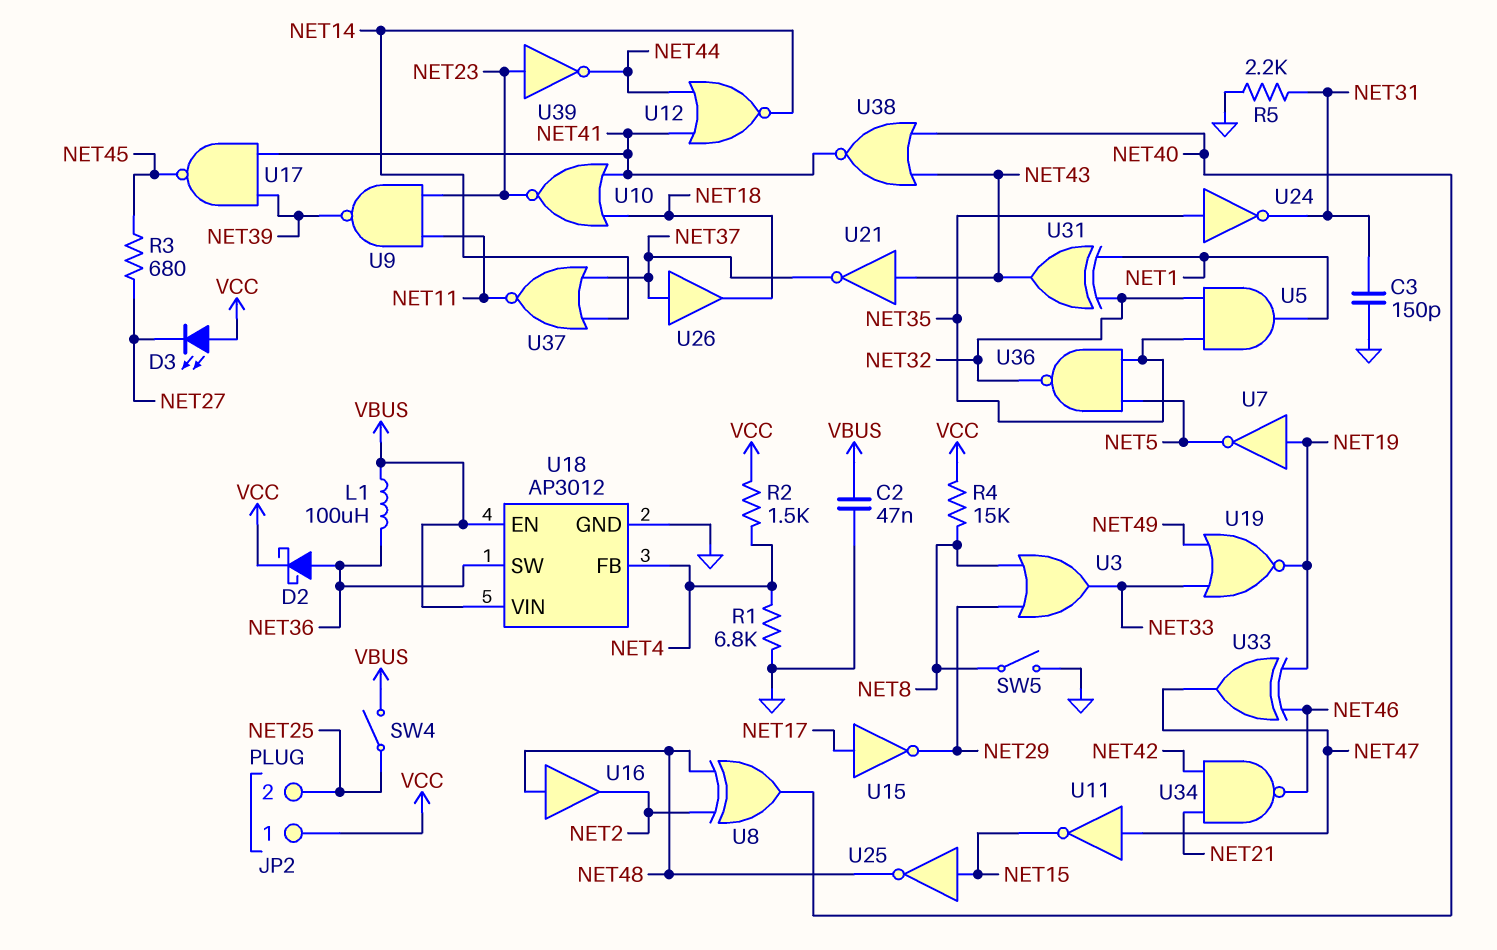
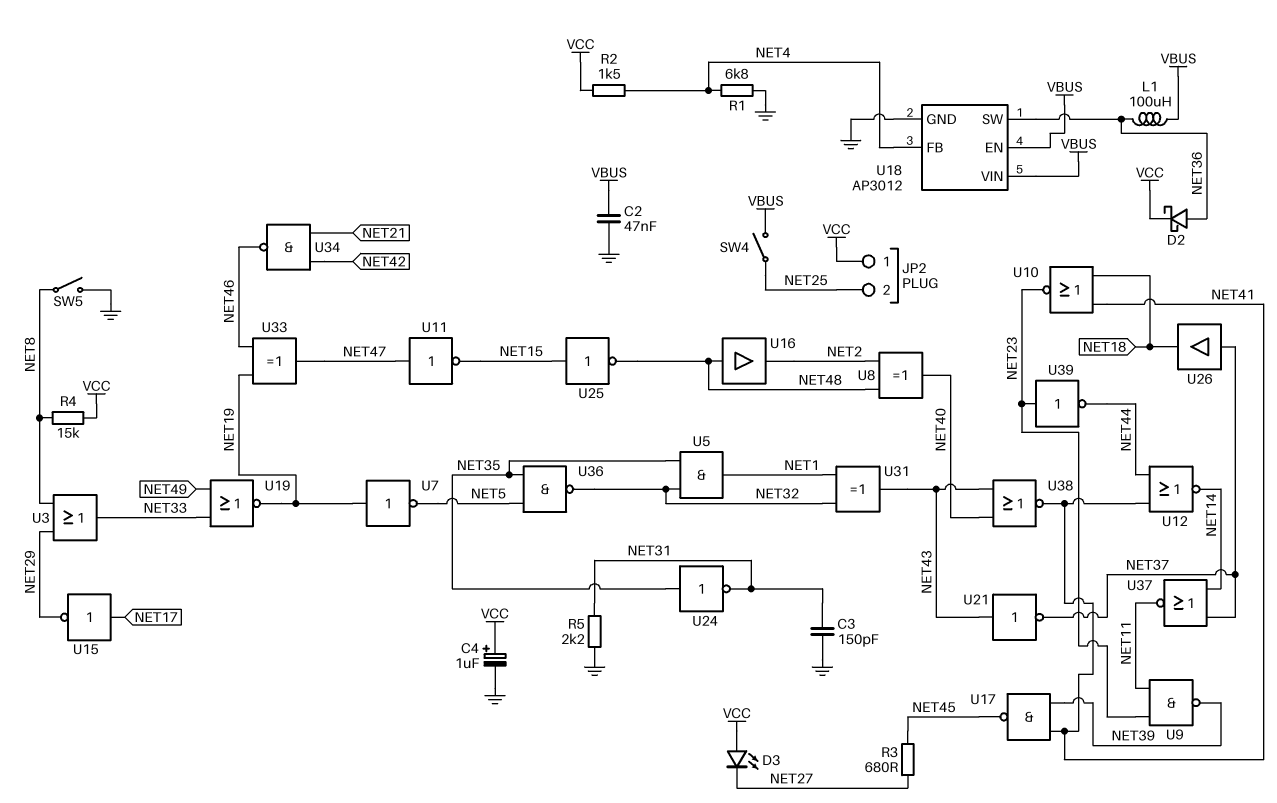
C4: none -> 1uF (plus VCC, minus GND)

